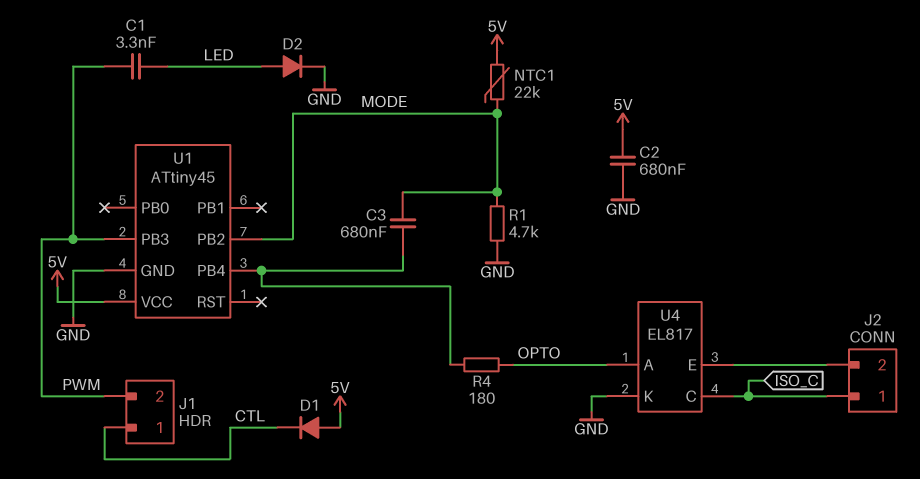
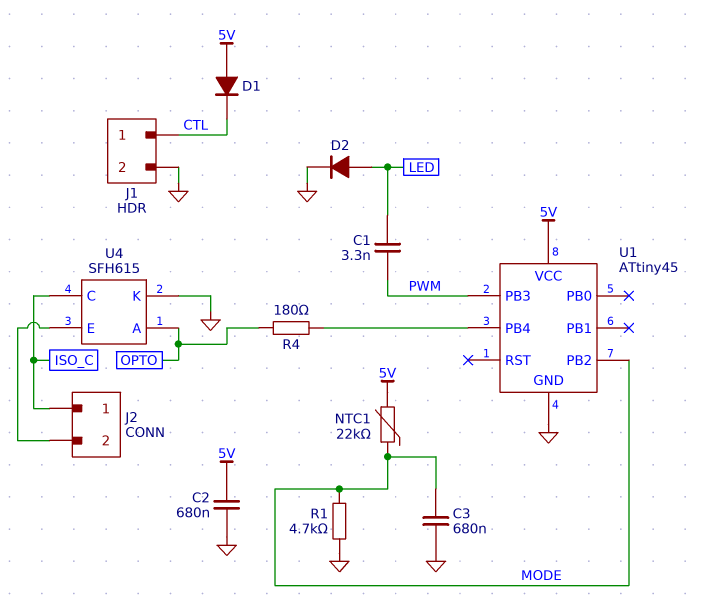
C3: 680nF (MODE, U1/PB4) -> 680nF (GND, MODE)
J1 pin 2: PWM -> GND
U4: EL817 -> SFH615

